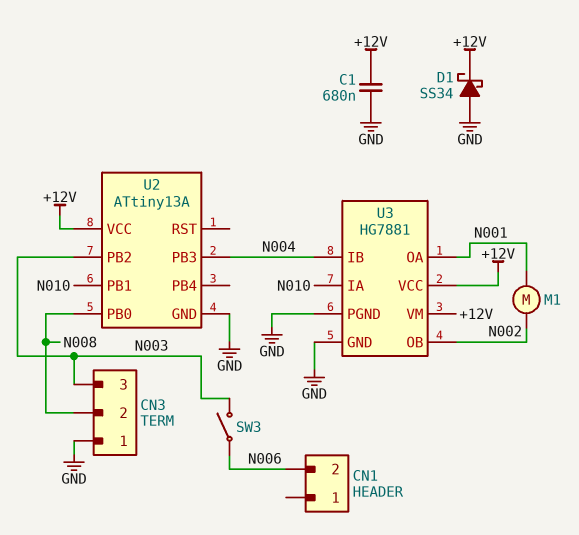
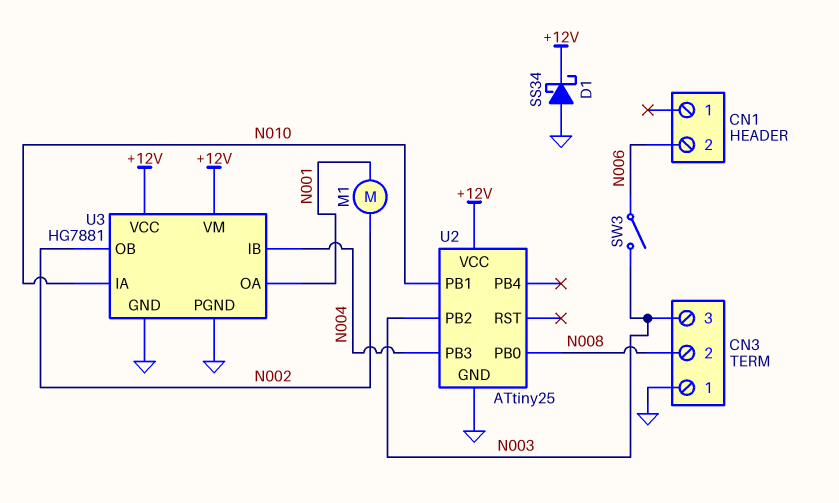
C1: 680nF (+12V, GND) -> none
U2: ATtiny13A -> ATtiny25

